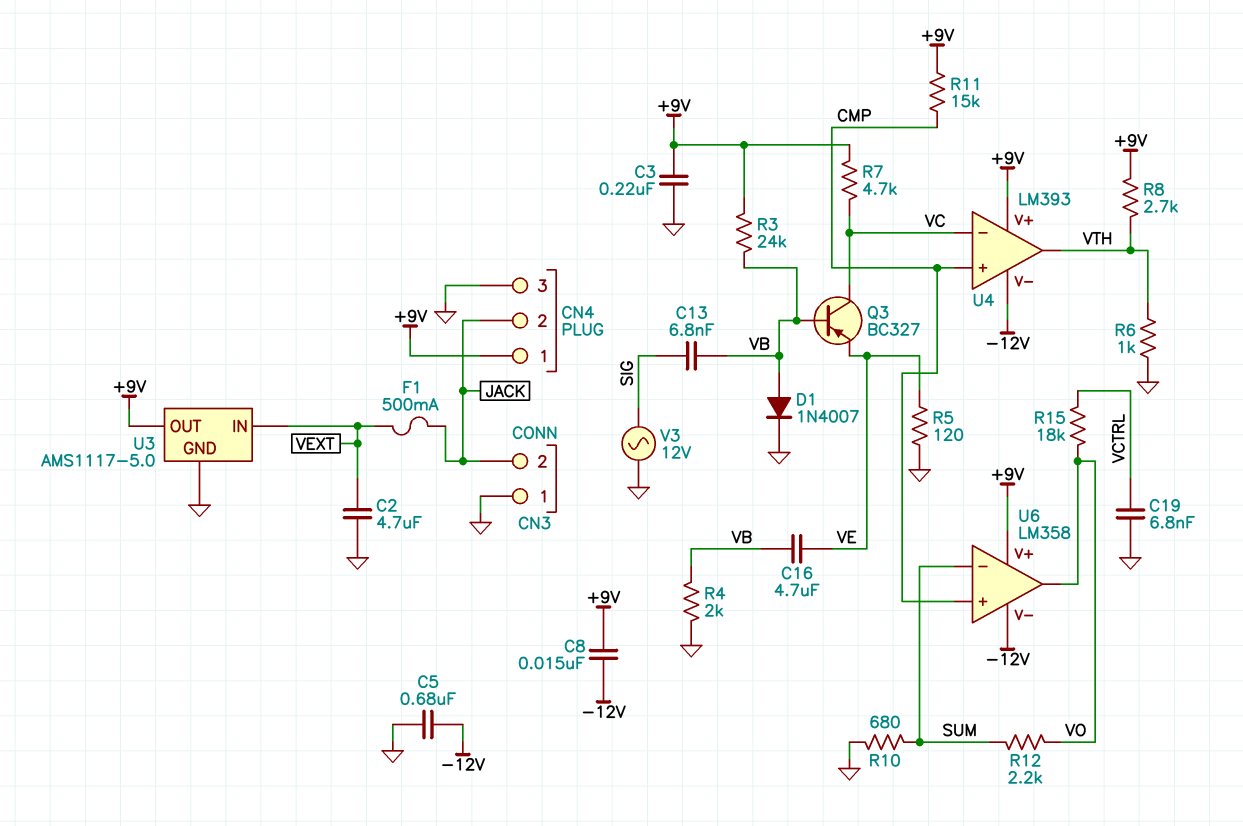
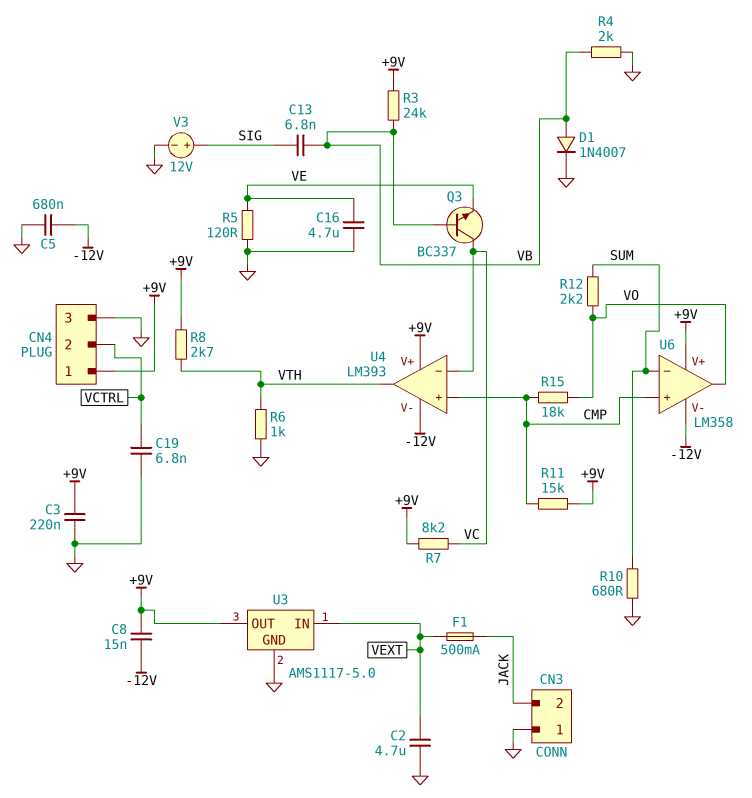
C16: 4.7uF (VB, VE) -> 4.7uF (GND, VE)
CN4 pin 2: JACK -> VCTRL
Q3: PNP BC327 (B VB, C VC, E VE) -> NPN BC337 (B VB, C VC, E VE)
R7: 4.7k (+9V, VC) -> 8.2k (+9V, VC)
R15: 18k (VCTRL, VO) -> 18k (CMP, VO)
V3: AC 12V (GND, SIG) -> 12V (plus SIG, minus GND)

